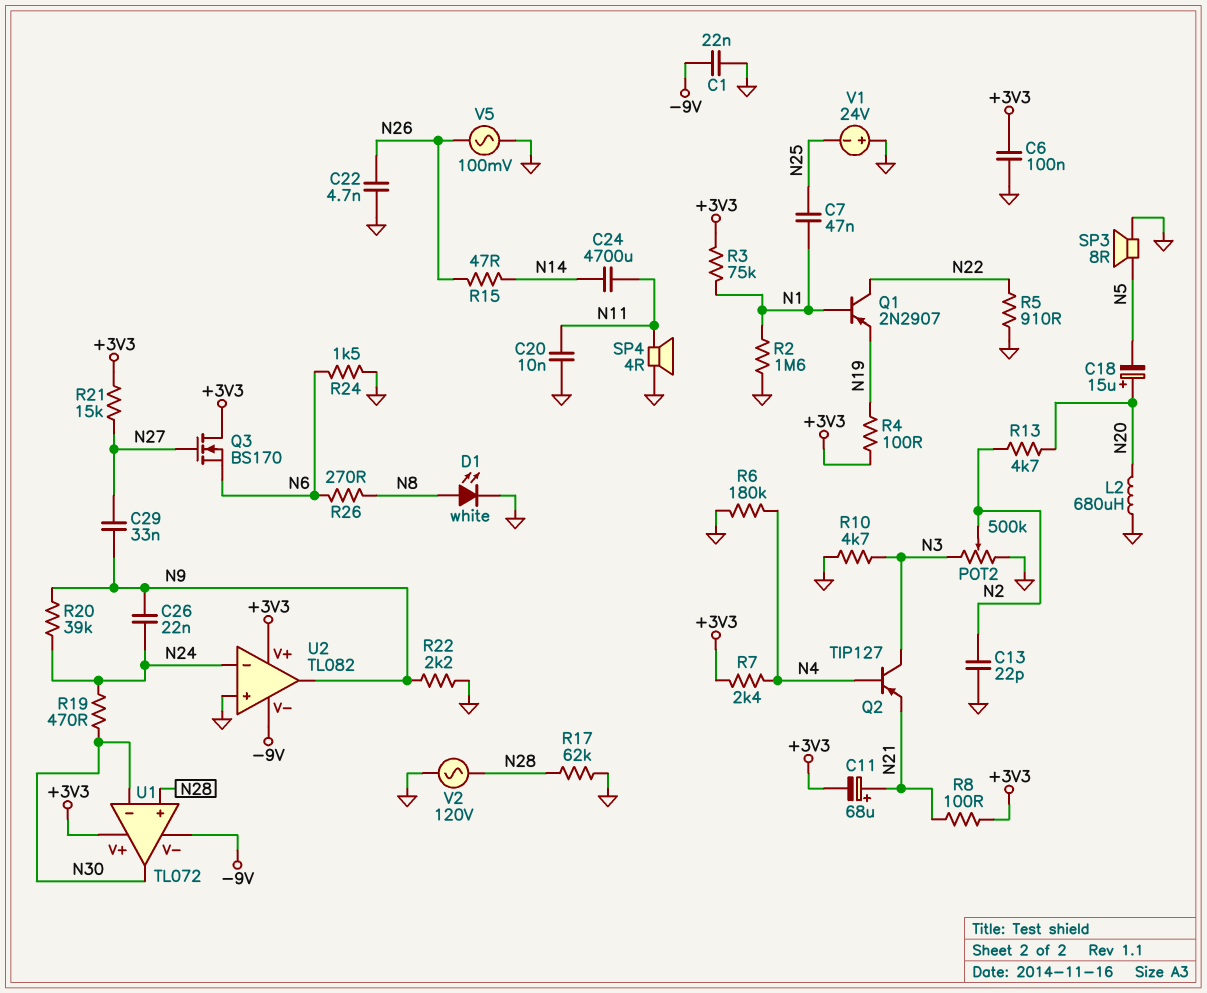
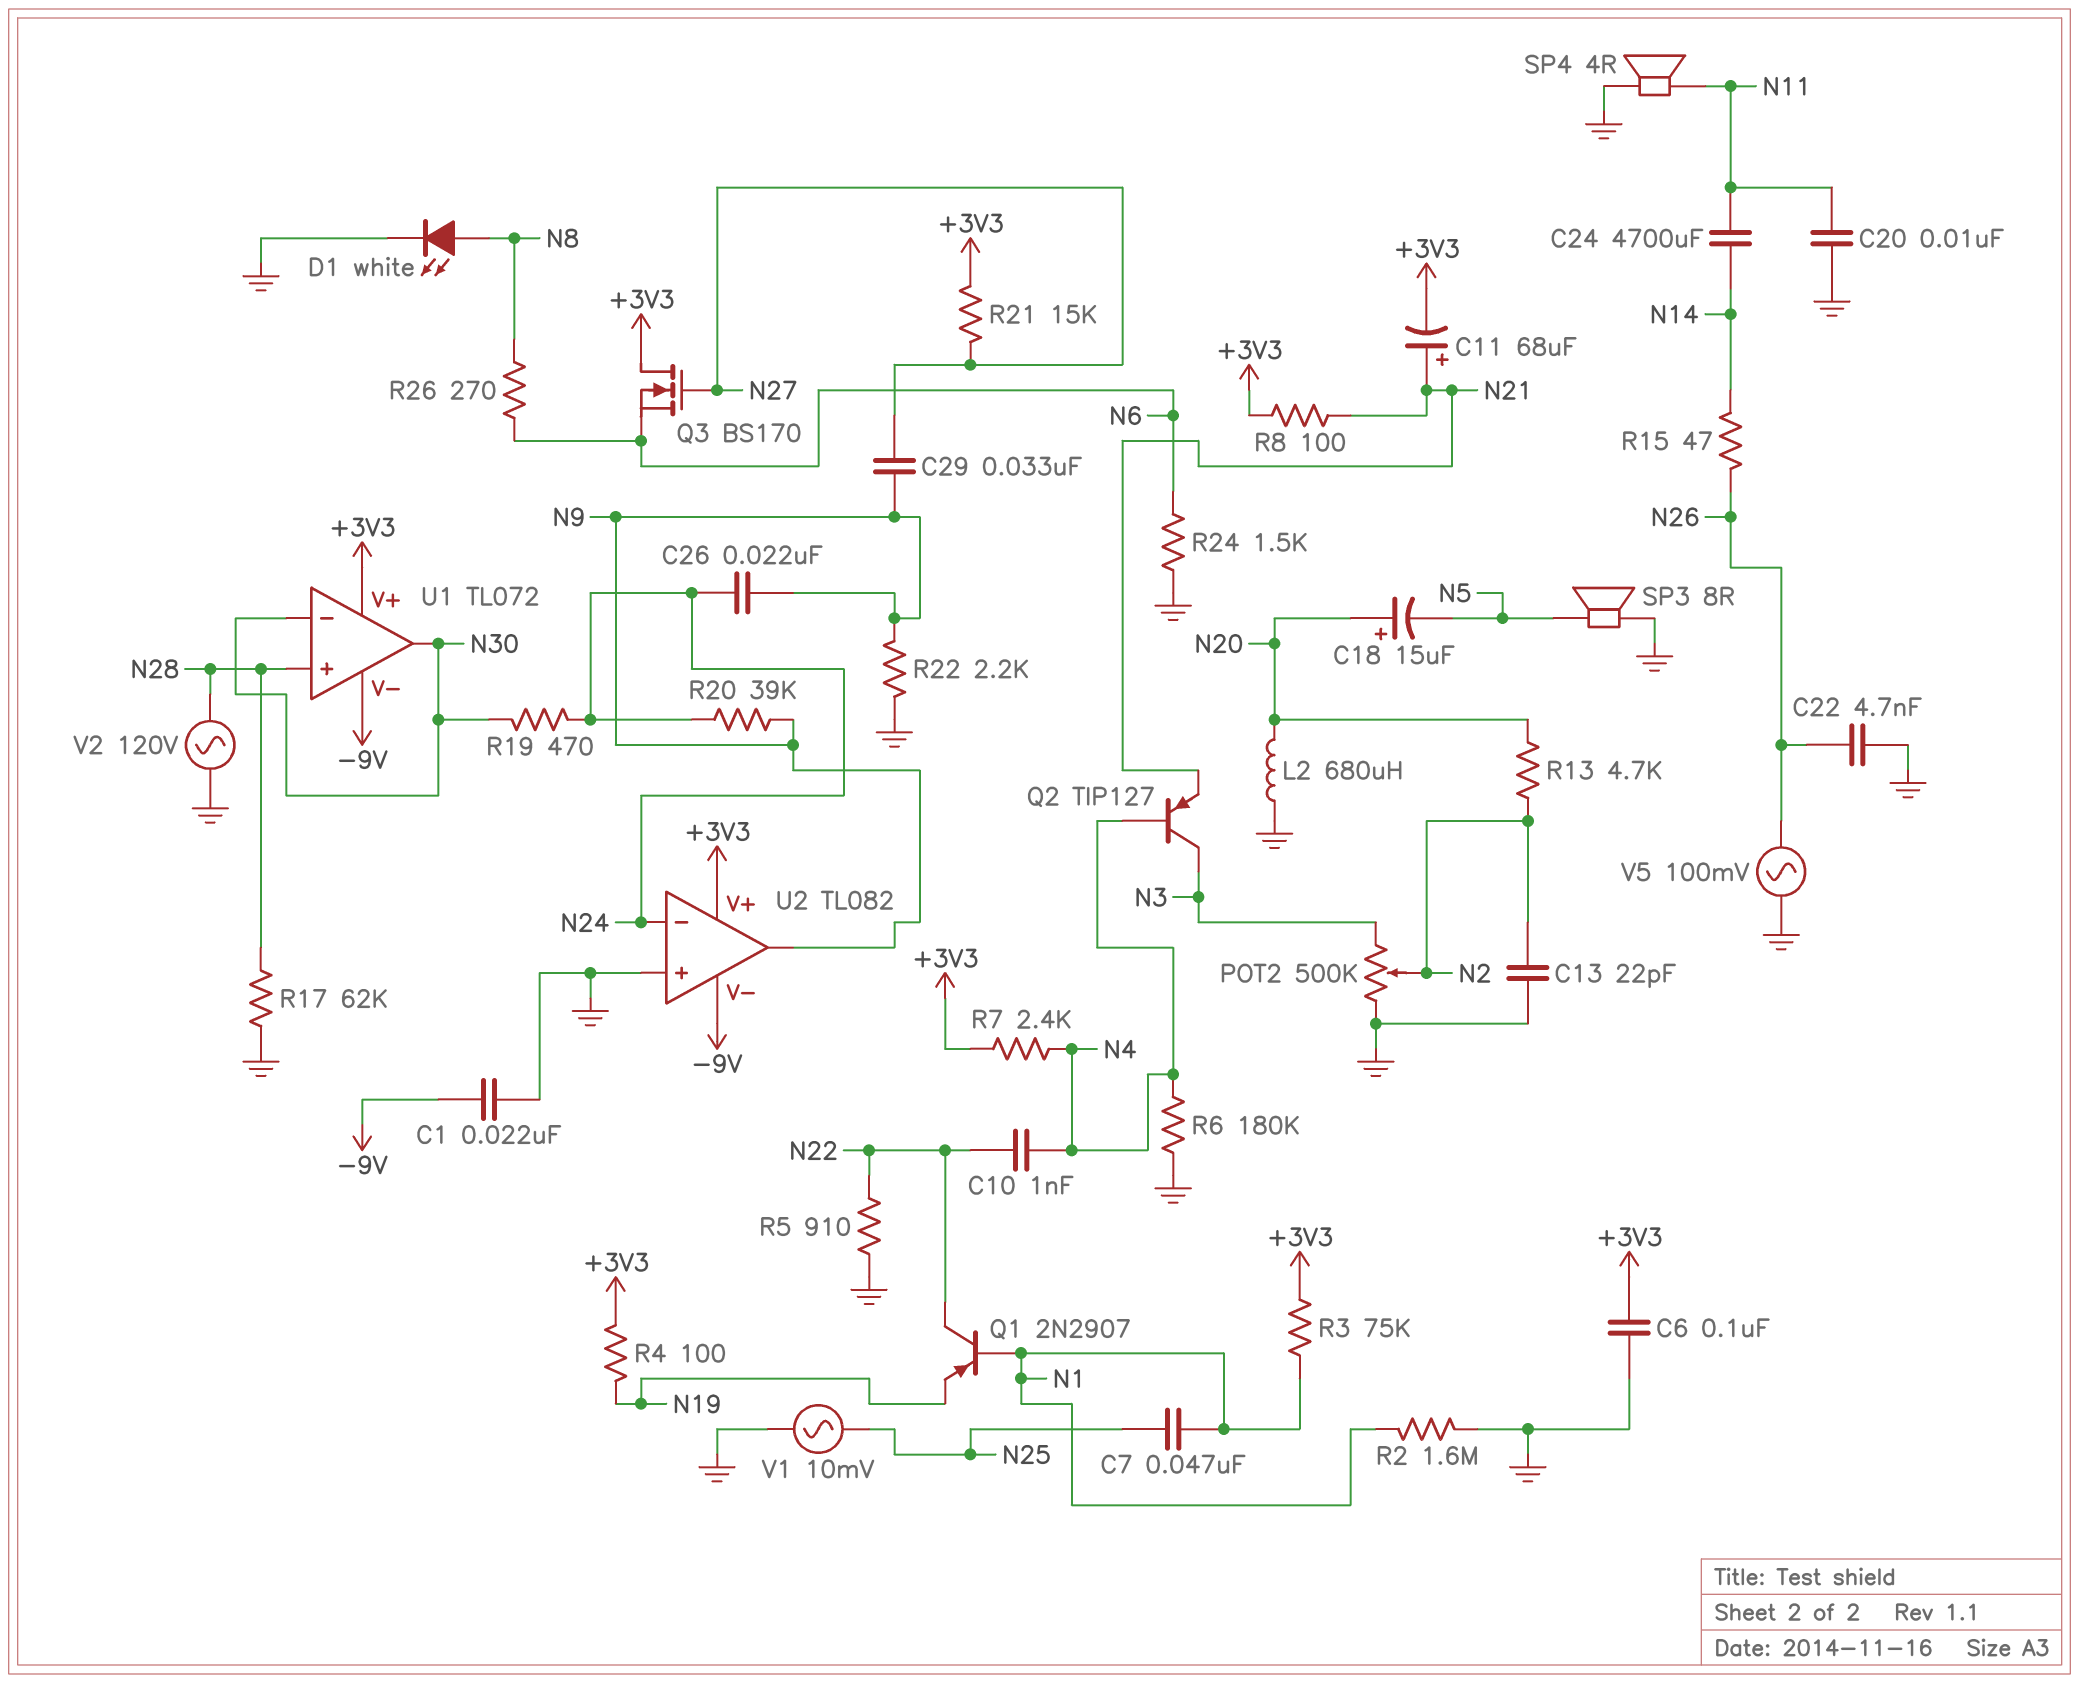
C10: none -> 1nF (N4, N22)
R10: 4.7k (GND, N3) -> none
V1: 24V (plus GND, minus N25) -> AC 10mV (GND, N25)

